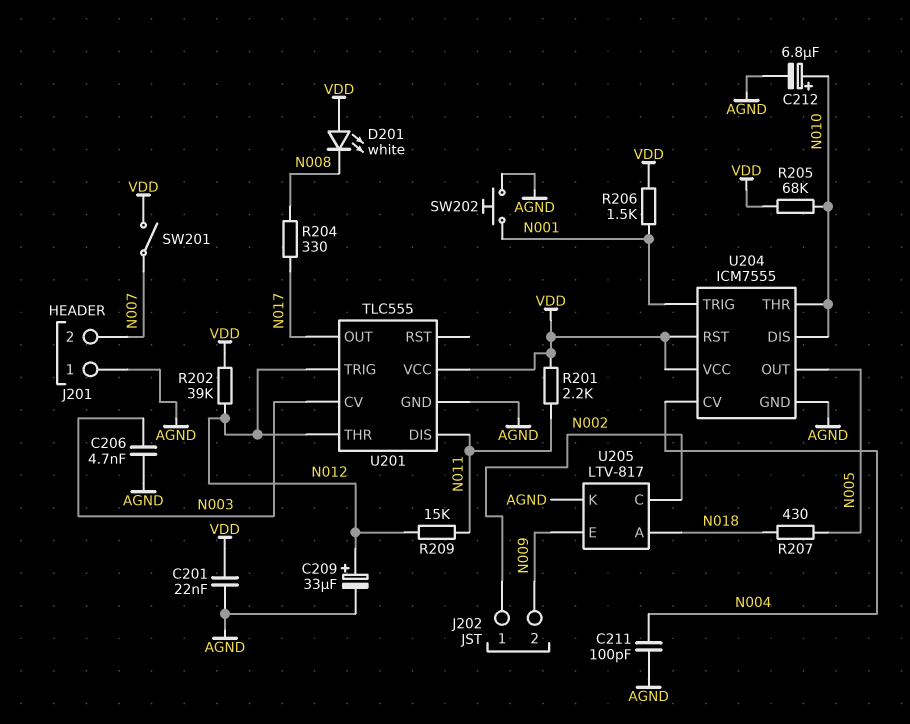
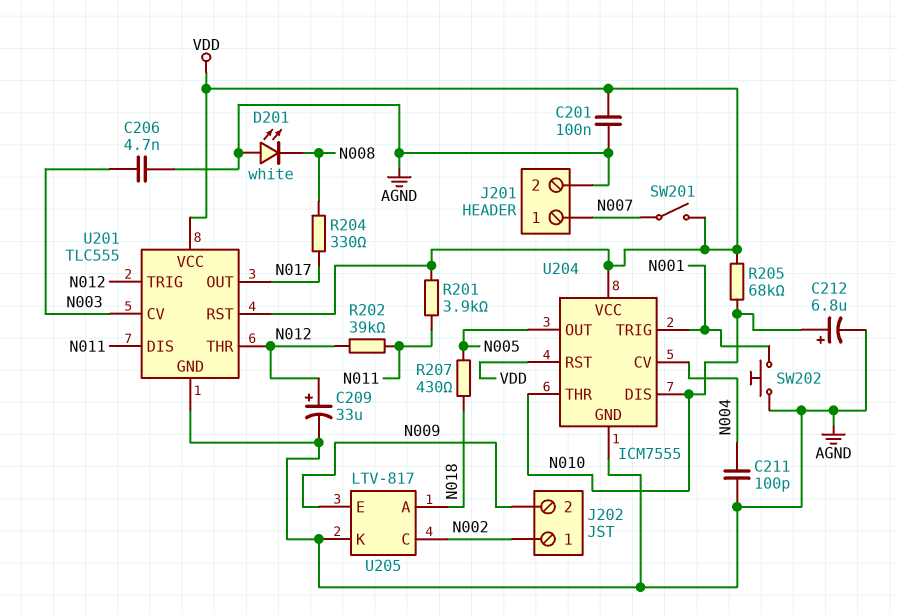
C201: 22nF (AGND, VDD) -> 100nF (AGND, VDD)
D201: LED white (A VDD, K N008) -> LED white (A AGND, K N008)
J201 pin 1: AGND -> N007
J201 pin 2: N007 -> AGND
R201: 2.2k (N011, VDD) -> 3.9k (N011, VDD)
R202: 39k (N012, VDD) -> 39k (N011, N012)
R206: 1.5k (N001, VDD) -> none
R209: 15k (N011, N012) -> none
U201 pin RST: none -> VDD

